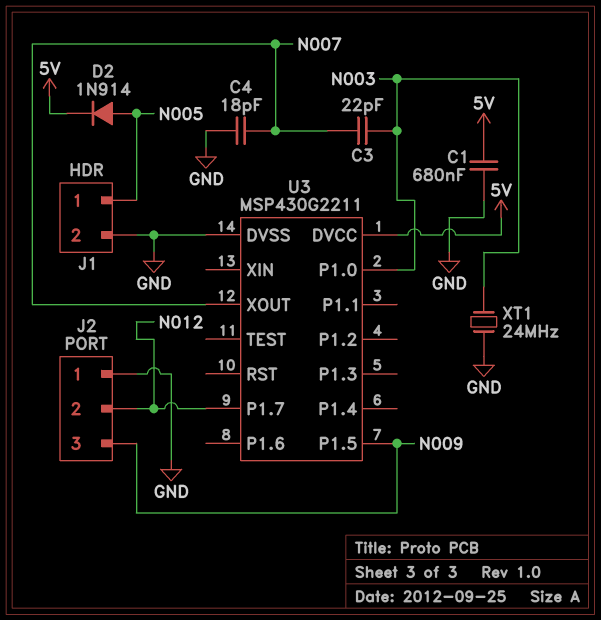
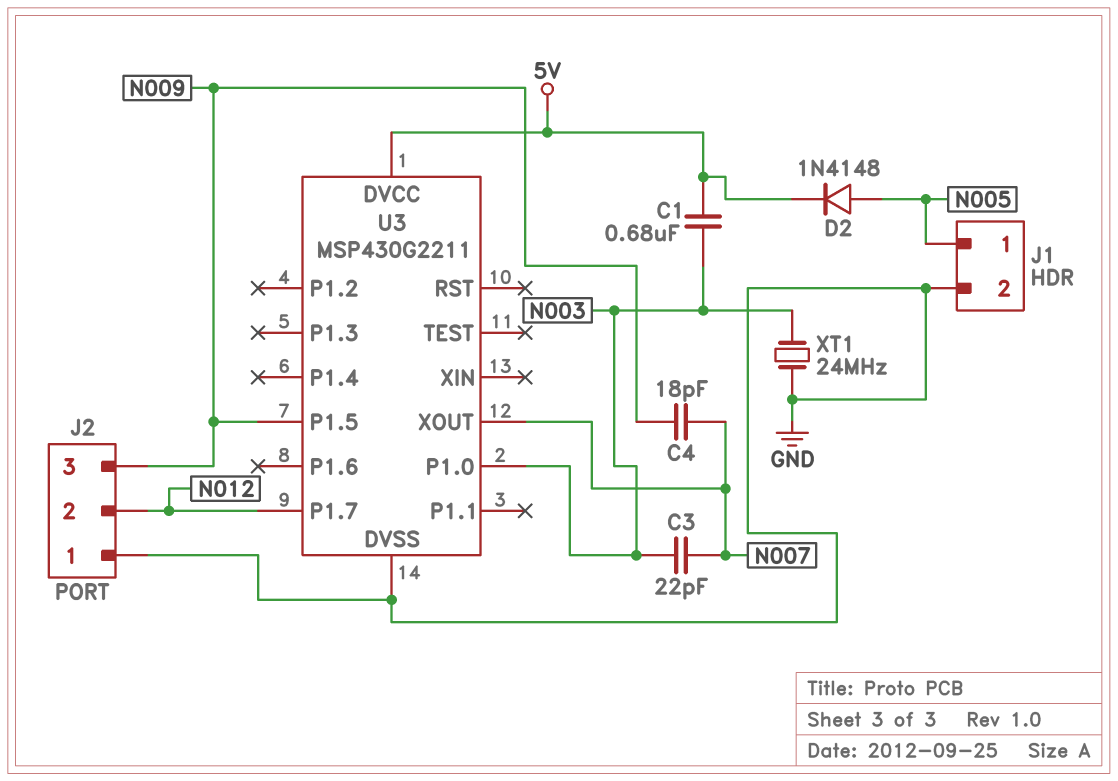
C1: 680nF (5V, GND) -> 680nF (5V, N003)
C4: 18pF (GND, N007) -> 18pF (N007, N009)
D2: diode 1N914 (A N005, K 5V) -> diode 1N4148 (A N005, K 5V)

